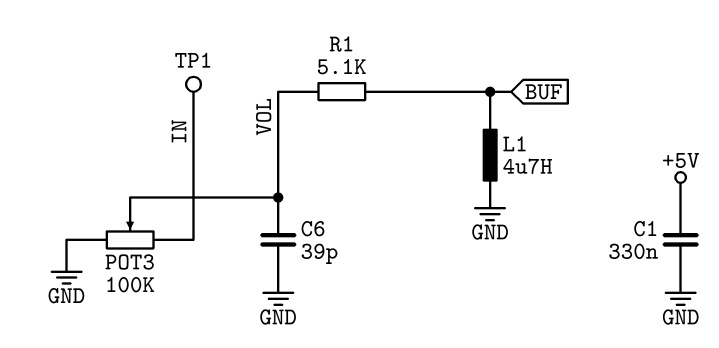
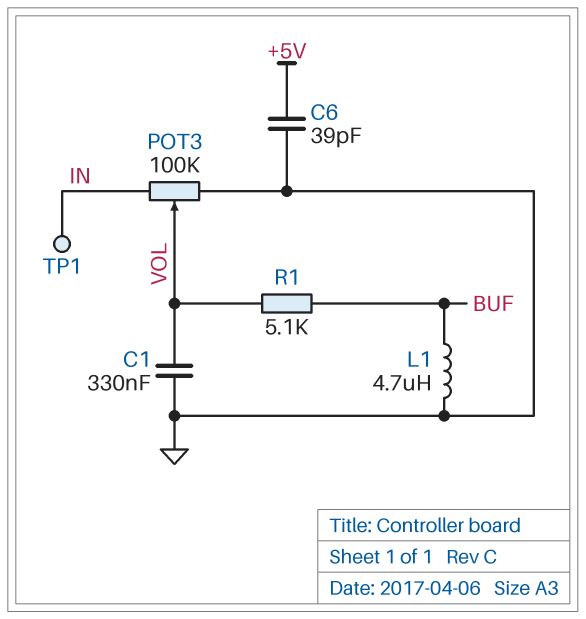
C1: 330nF (+5V, GND) -> 330nF (GND, VOL)
C6: 39pF (GND, VOL) -> 39pF (+5V, GND)

